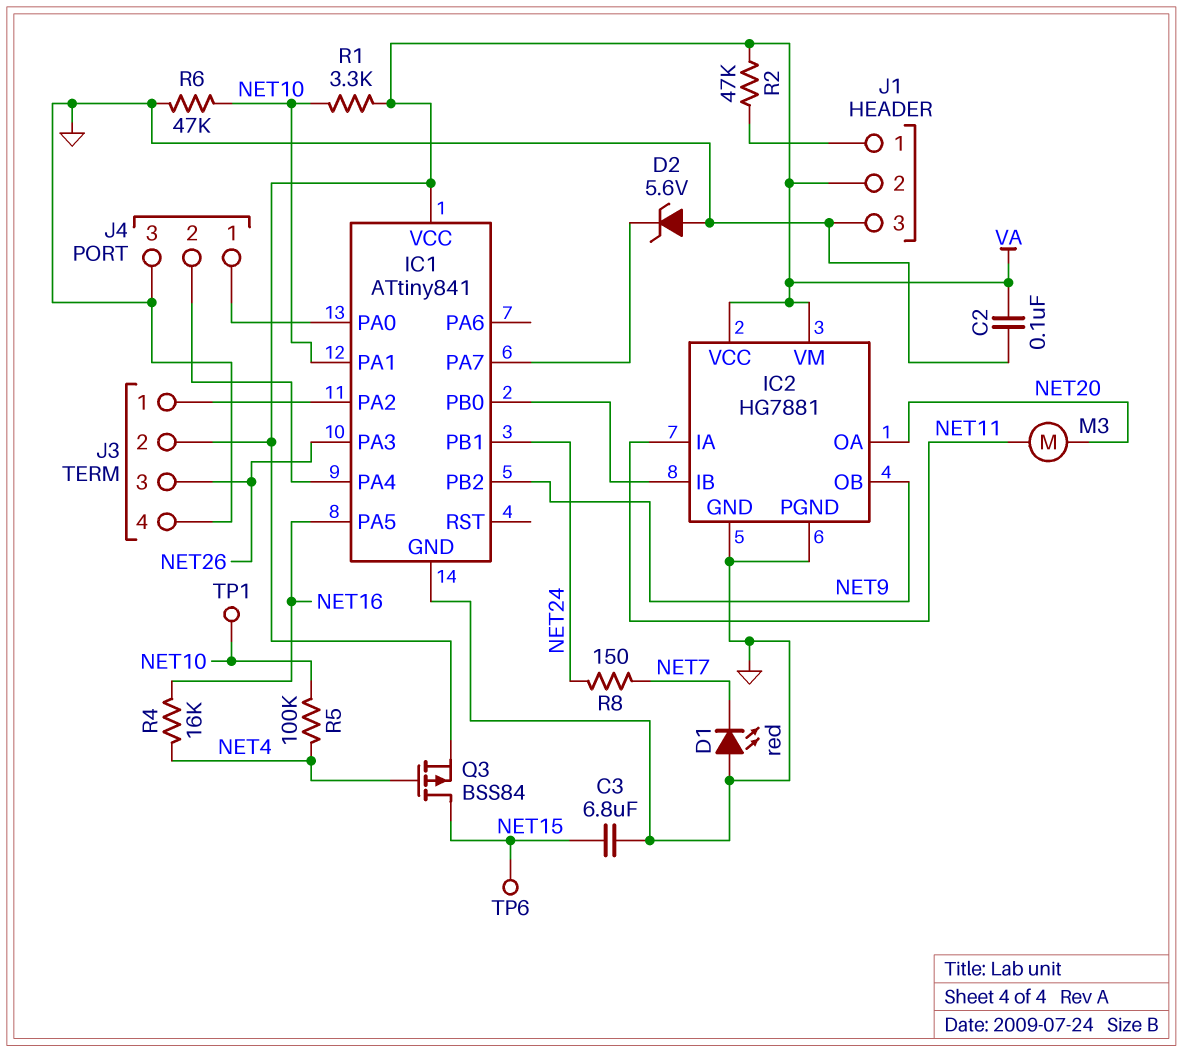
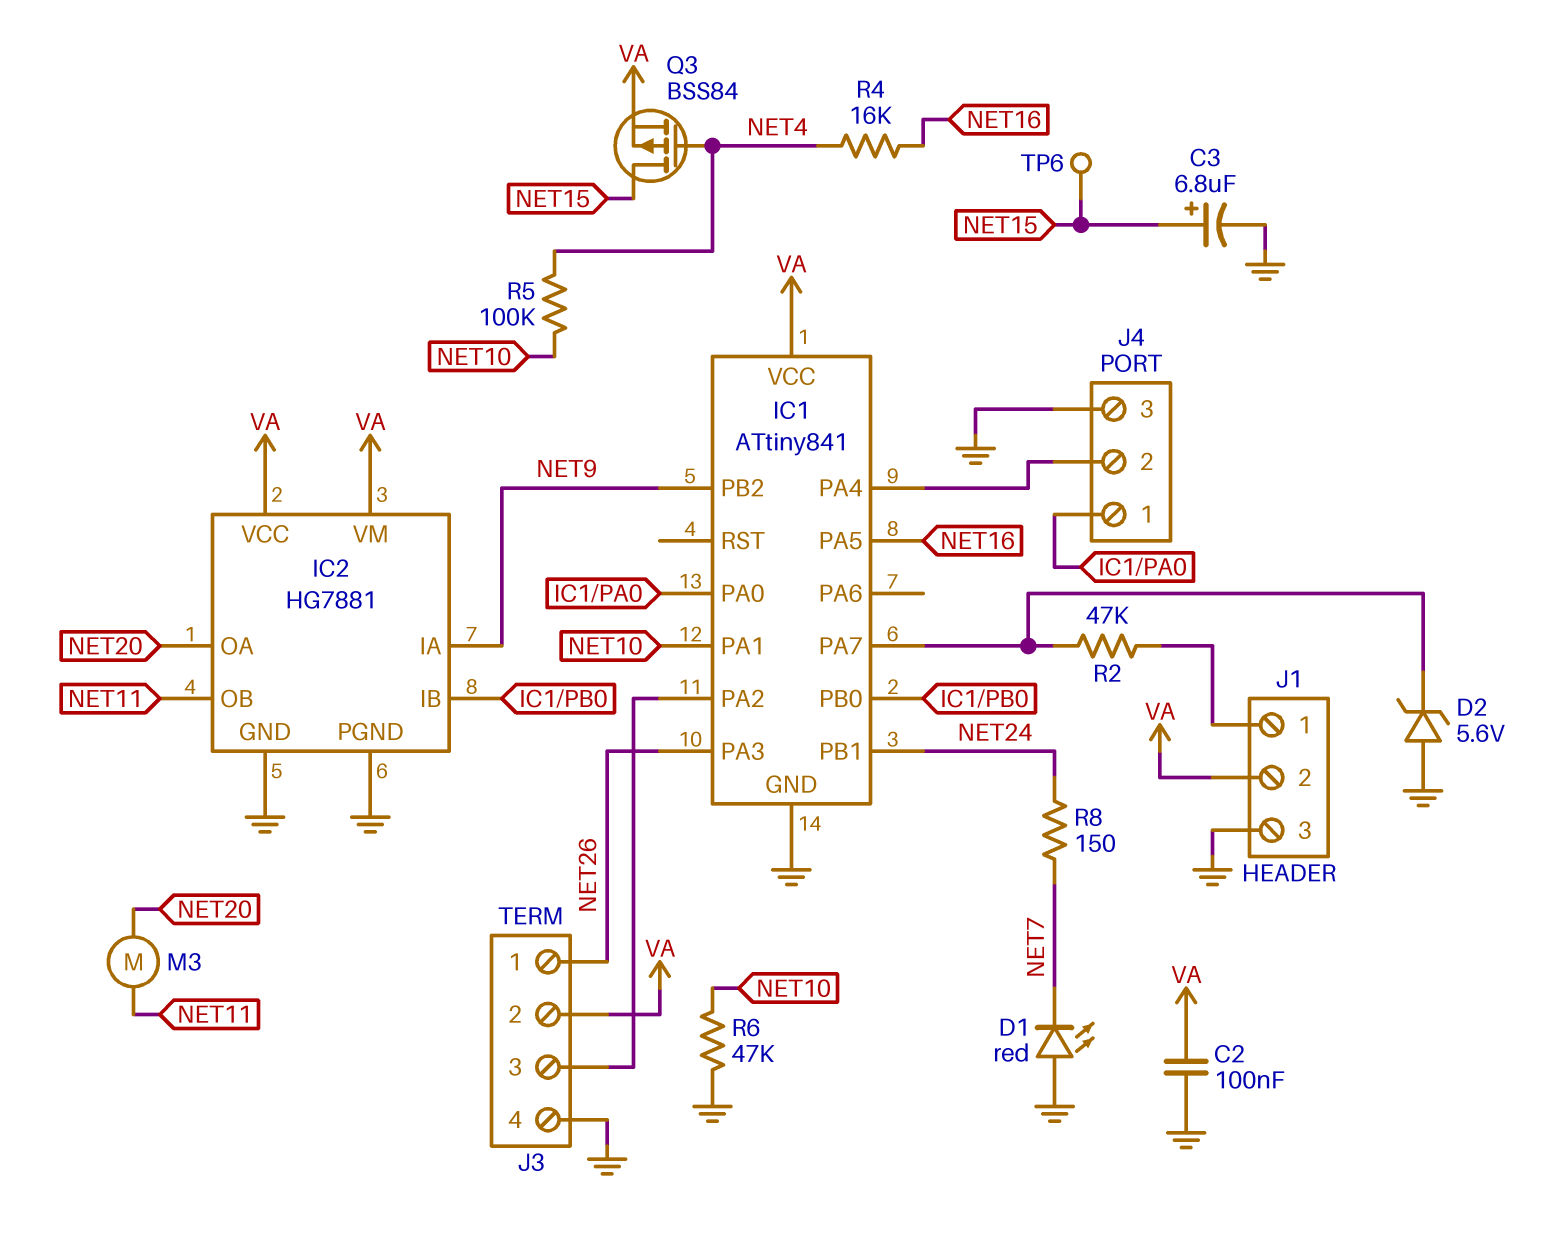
C3: 6.8uF (GND, NET15) -> 6.8uF (plus NET15, minus GND)
IC2 pin IA: NET11 -> NET9
IC2 pin OB: NET9 -> NET11
J3 pin 1: IC1/PA2 -> NET26
J3 pin 3: NET26 -> IC1/PA2
R1: 3.3k (NET10, VA) -> none
R2: 47k (J1/1, VA) -> 47k (IC1/PA7, J1/1)
TP1: test point (NET10) -> none

